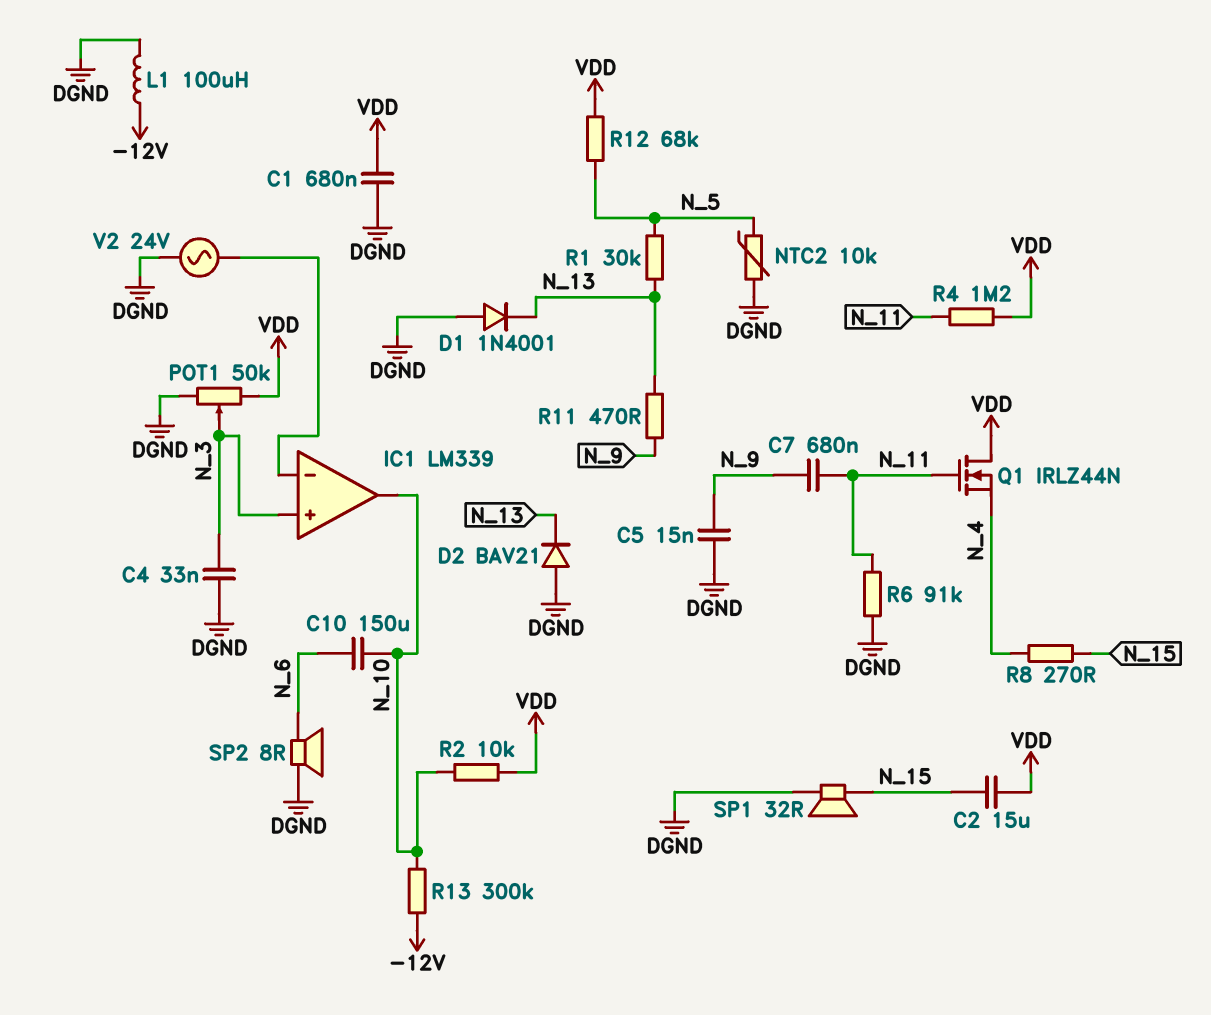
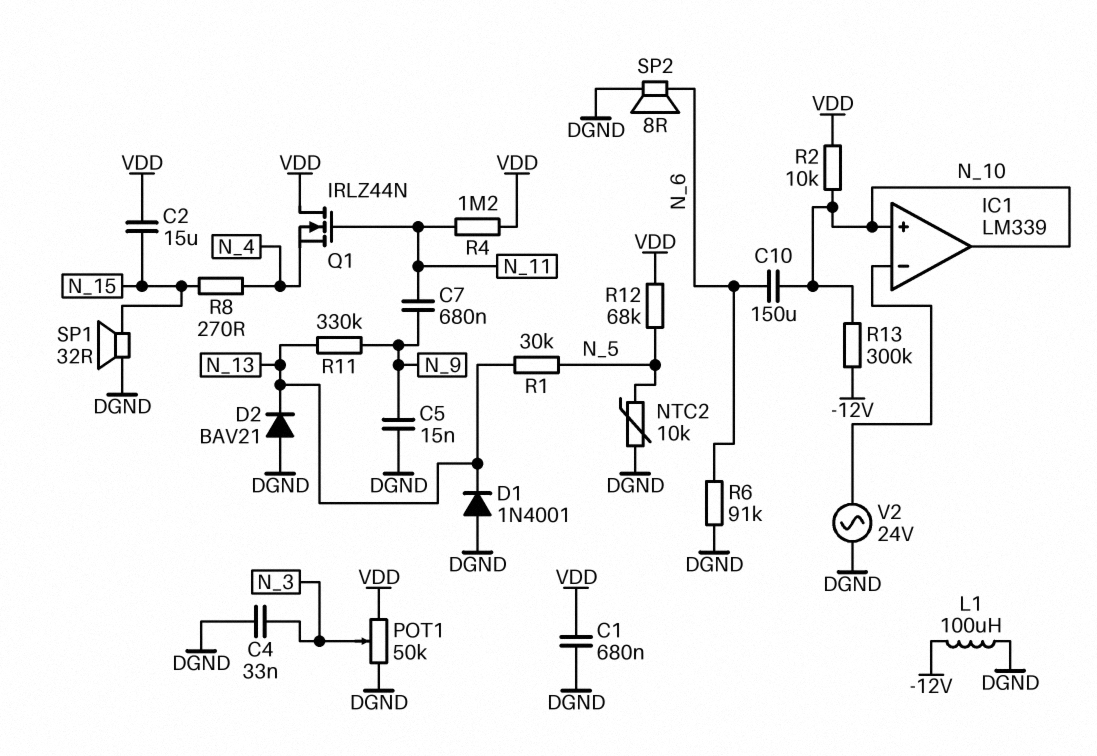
IC1 pin in+: N_3 -> N_10
R6: 91k (DGND, N_11) -> 91k (DGND, N_6)
R11: 470 (N_9, N_13) -> 330k (N_9, N_13)

